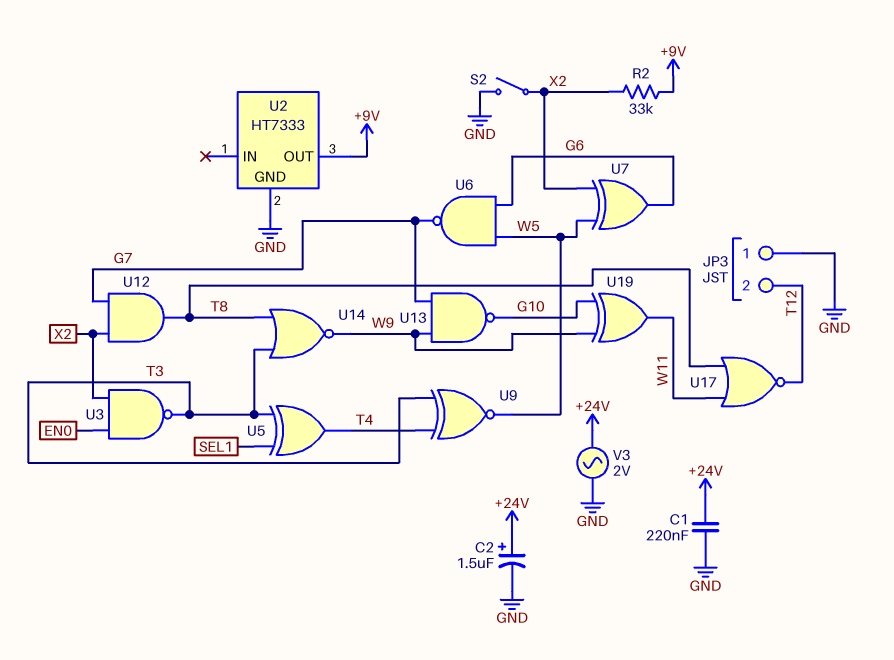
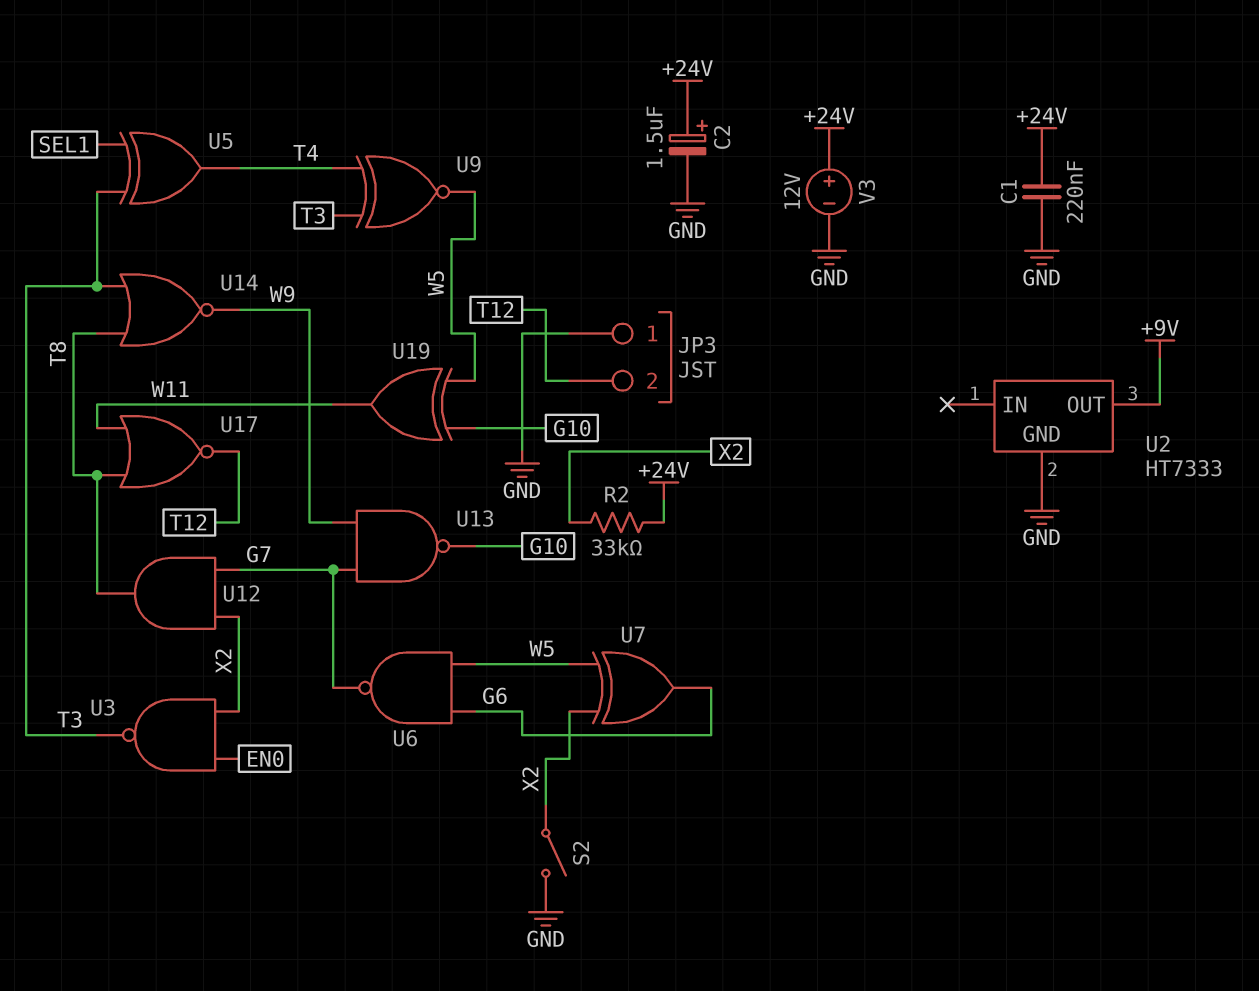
R2: 33k (+9V, X2) -> 33k (+24V, X2)
U19: XOR (in G10, in W9, out W11) -> XOR (in G10, in W5, out W11)
V3: AC 2V (+24V, GND) -> 12V (plus +24V, minus GND)

